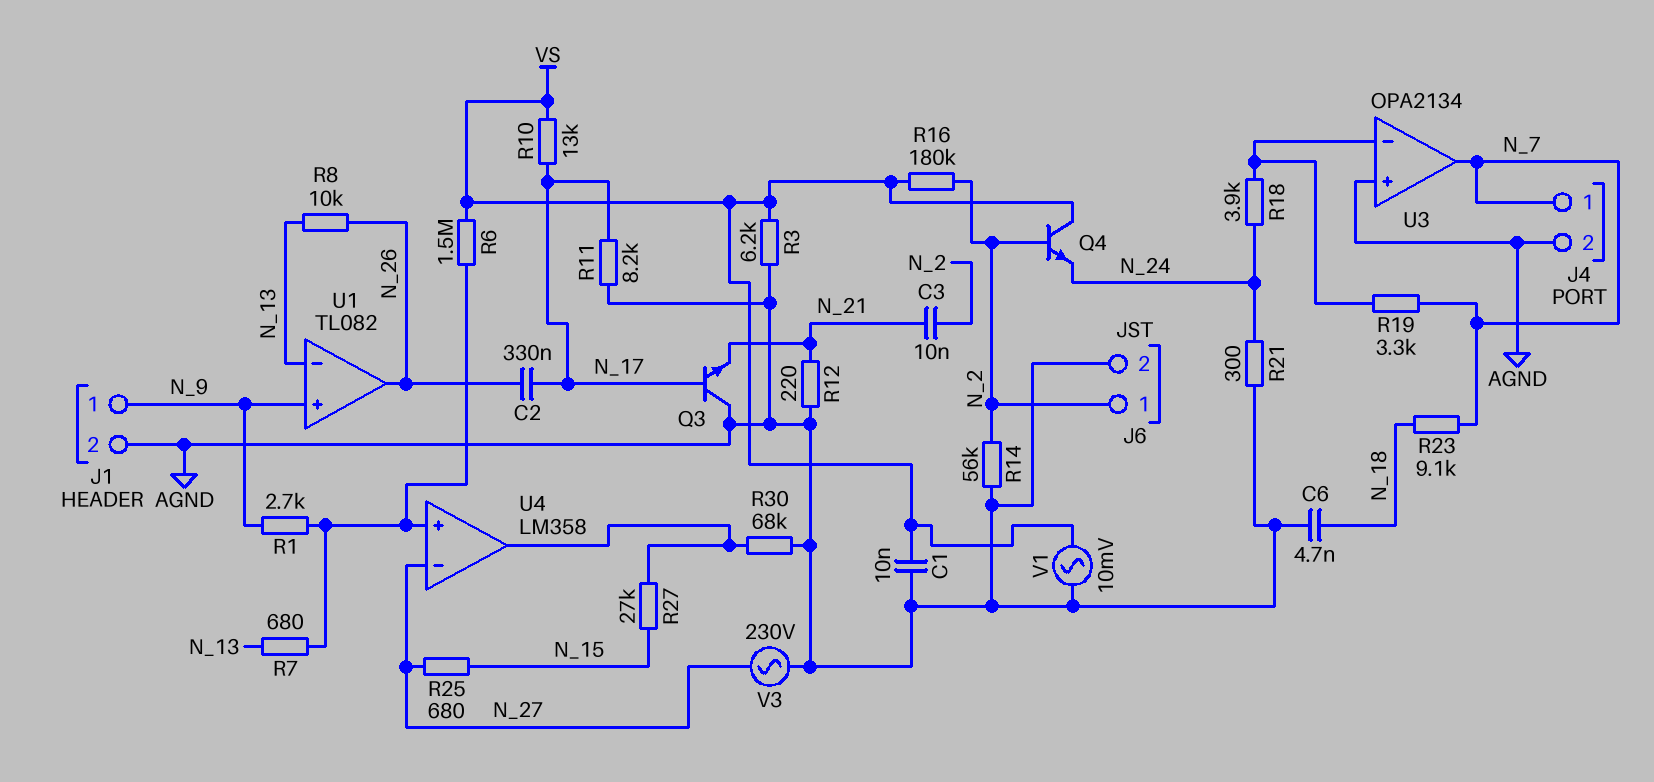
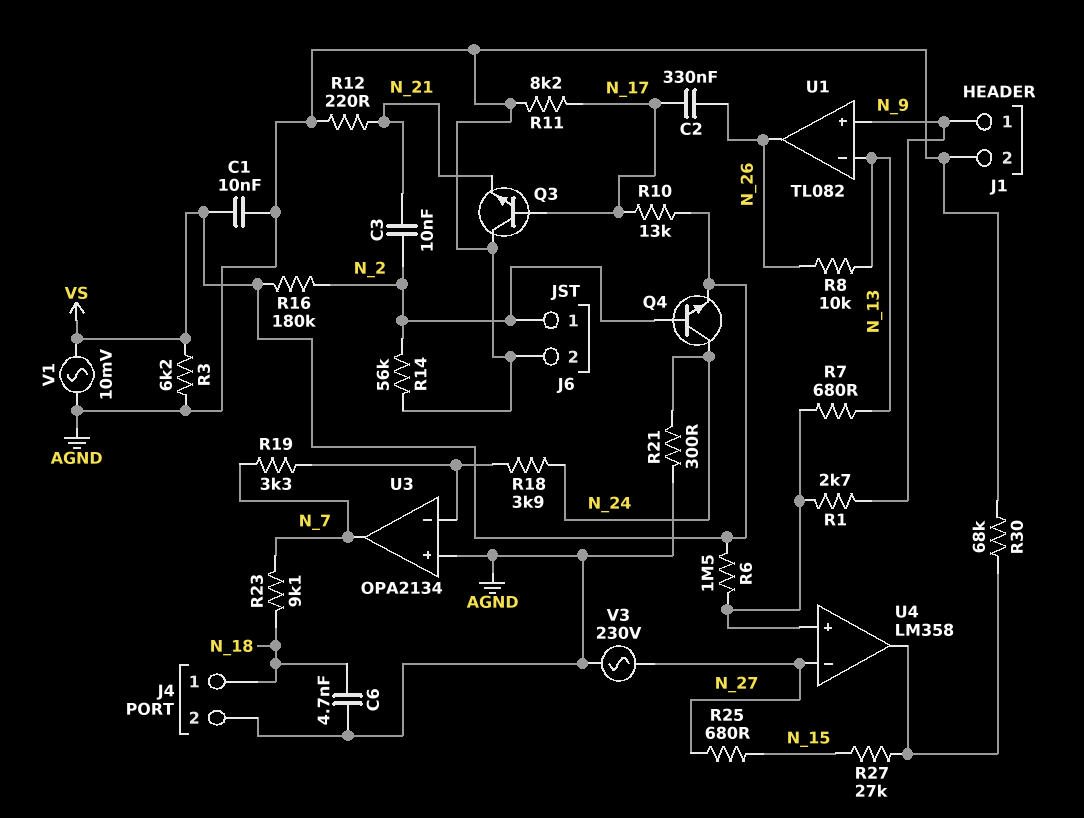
J4 pin 1: N_7 -> N_18
Q4: NPN (B N_2, C VS, E N_24) -> NPN (B N_2, C N_24, E VS)

